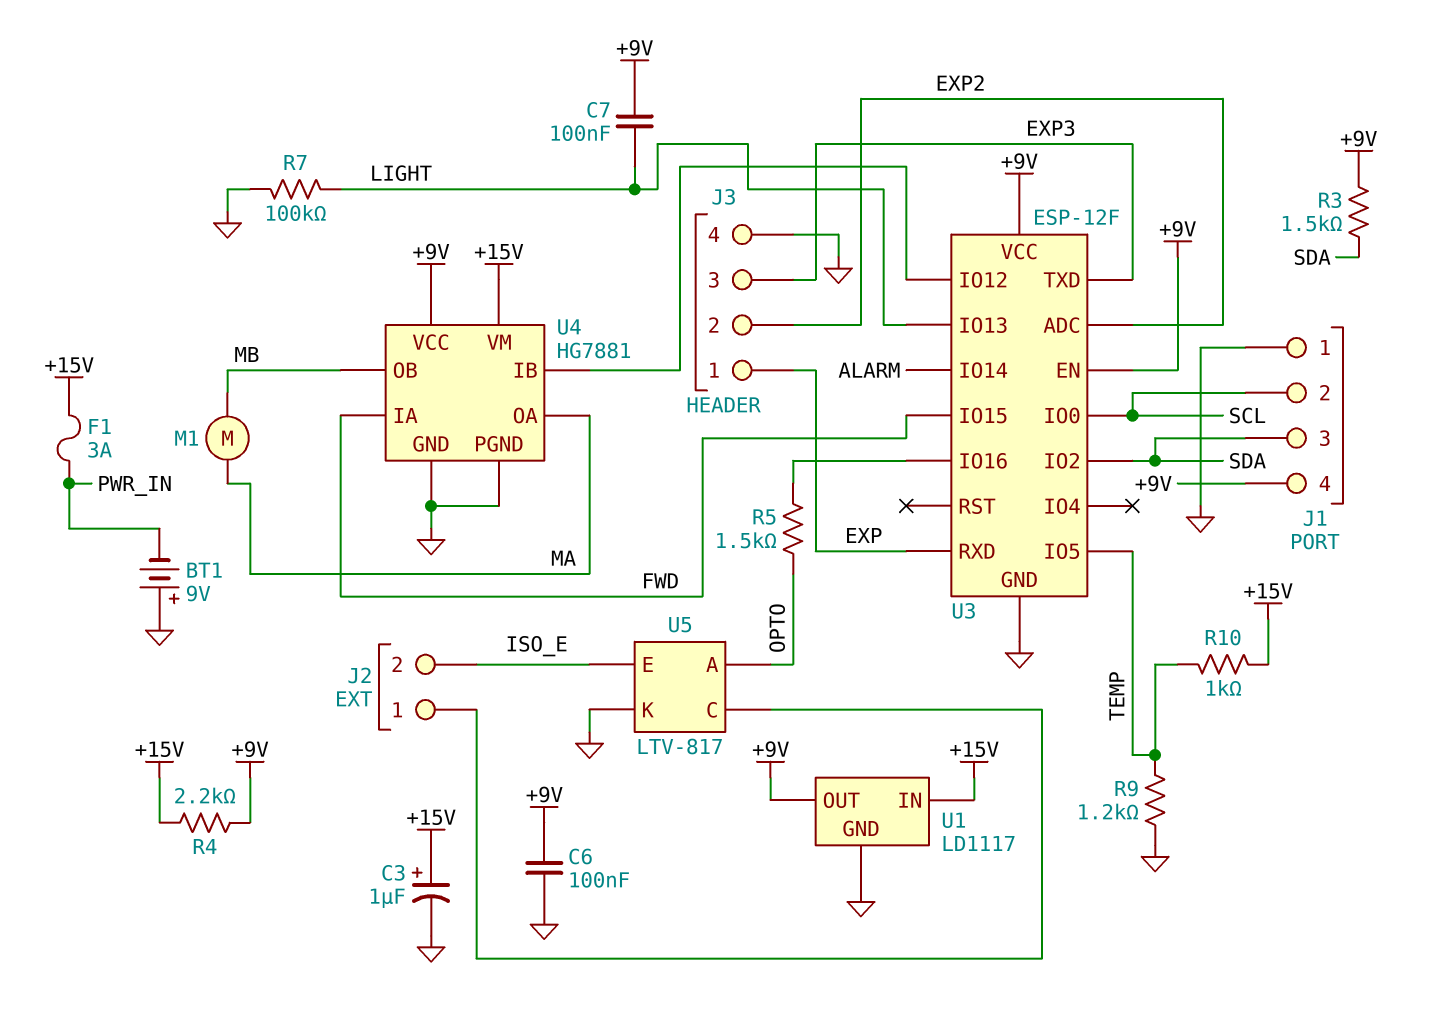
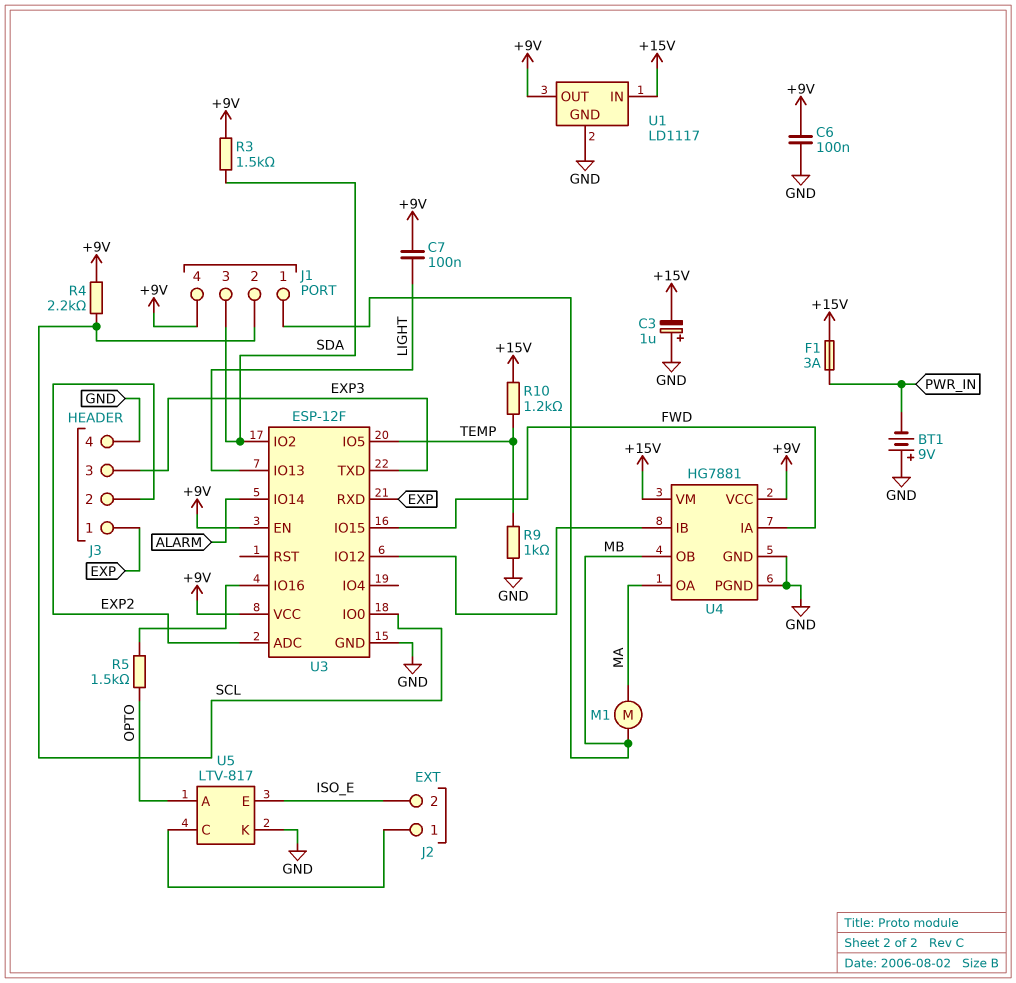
C3: 1uF (plus +15V, minus GND) -> 1uF (plus GND, minus +15V)
J1 pin 1: GND -> MB
R4: 2.2k (+9V, +15V) -> 2.2k (+9V, SCL)
R7: 100k (GND, LIGHT) -> none
R9: 1.2k (GND, TEMP) -> 1k (GND, TEMP)
R10: 1k (+15V, TEMP) -> 1.2k (+15V, TEMP)

